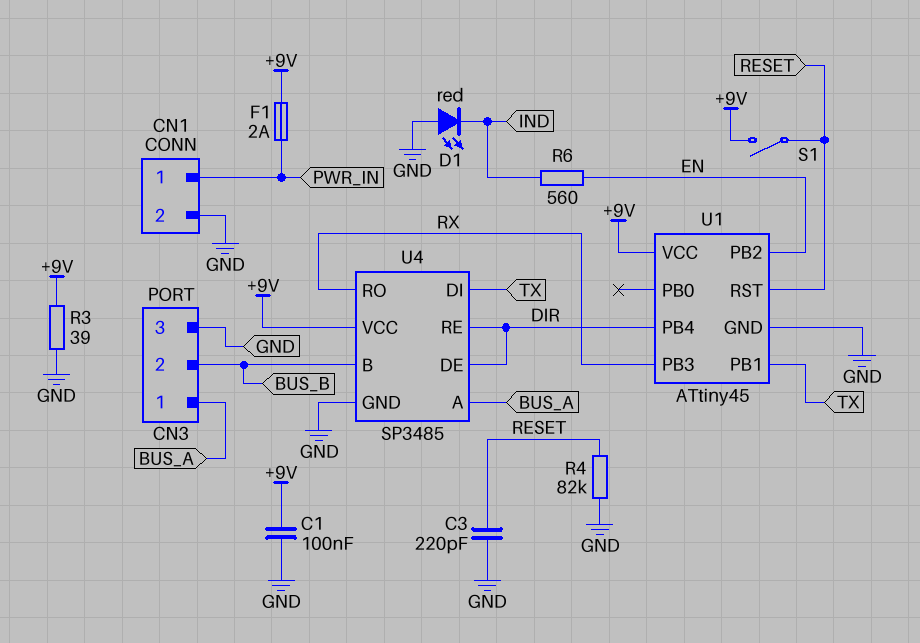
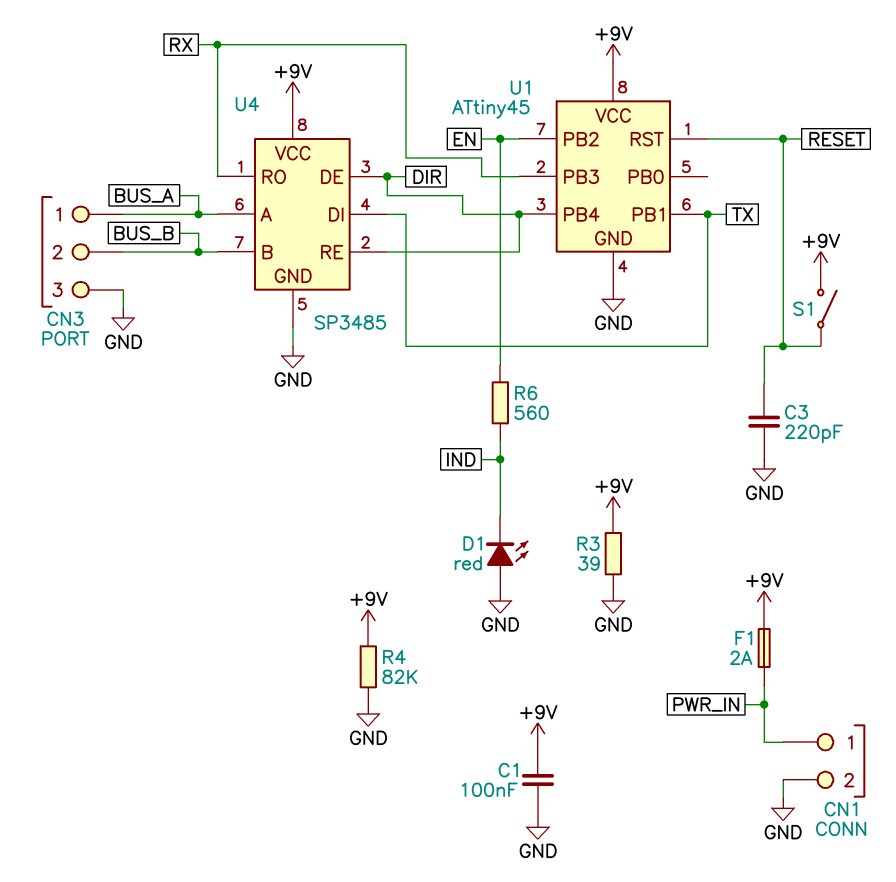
R4: 82k (GND, RESET) -> 82k (+9V, GND)

